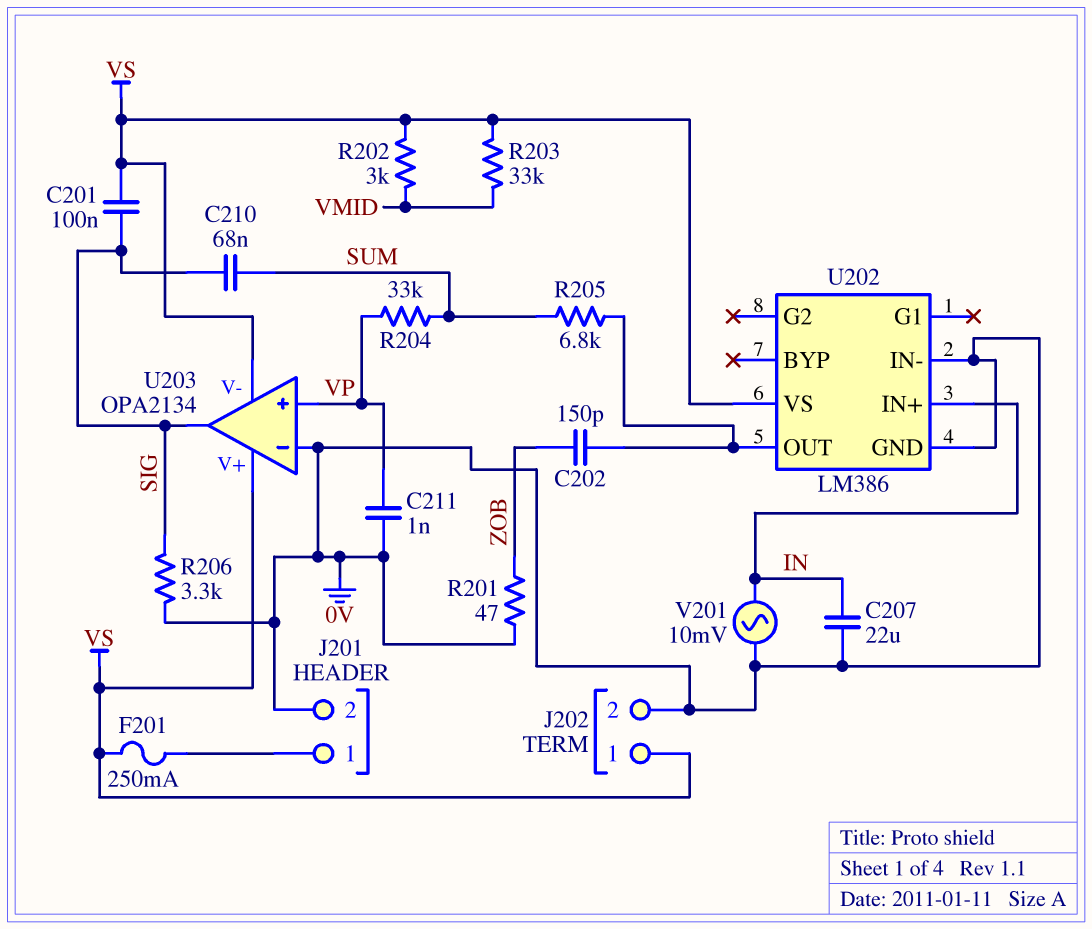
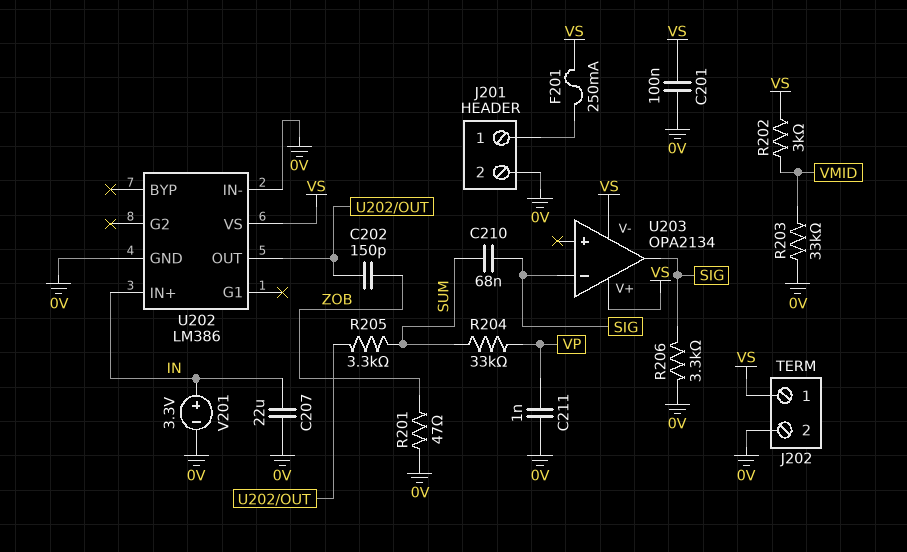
C201: 100nF (SIG, VS) -> 100nF (0V, VS)
R203: 33k (VMID, VS) -> 33k (0V, VMID)
R205: 6.8k (SUM, U202/OUT) -> 3.3k (SUM, U202/OUT)
U203 pin in+: VP -> none
U203 pin in-: 0V -> SIG
V201: AC 10mV (0V, IN) -> 3.3V (plus IN, minus 0V)

